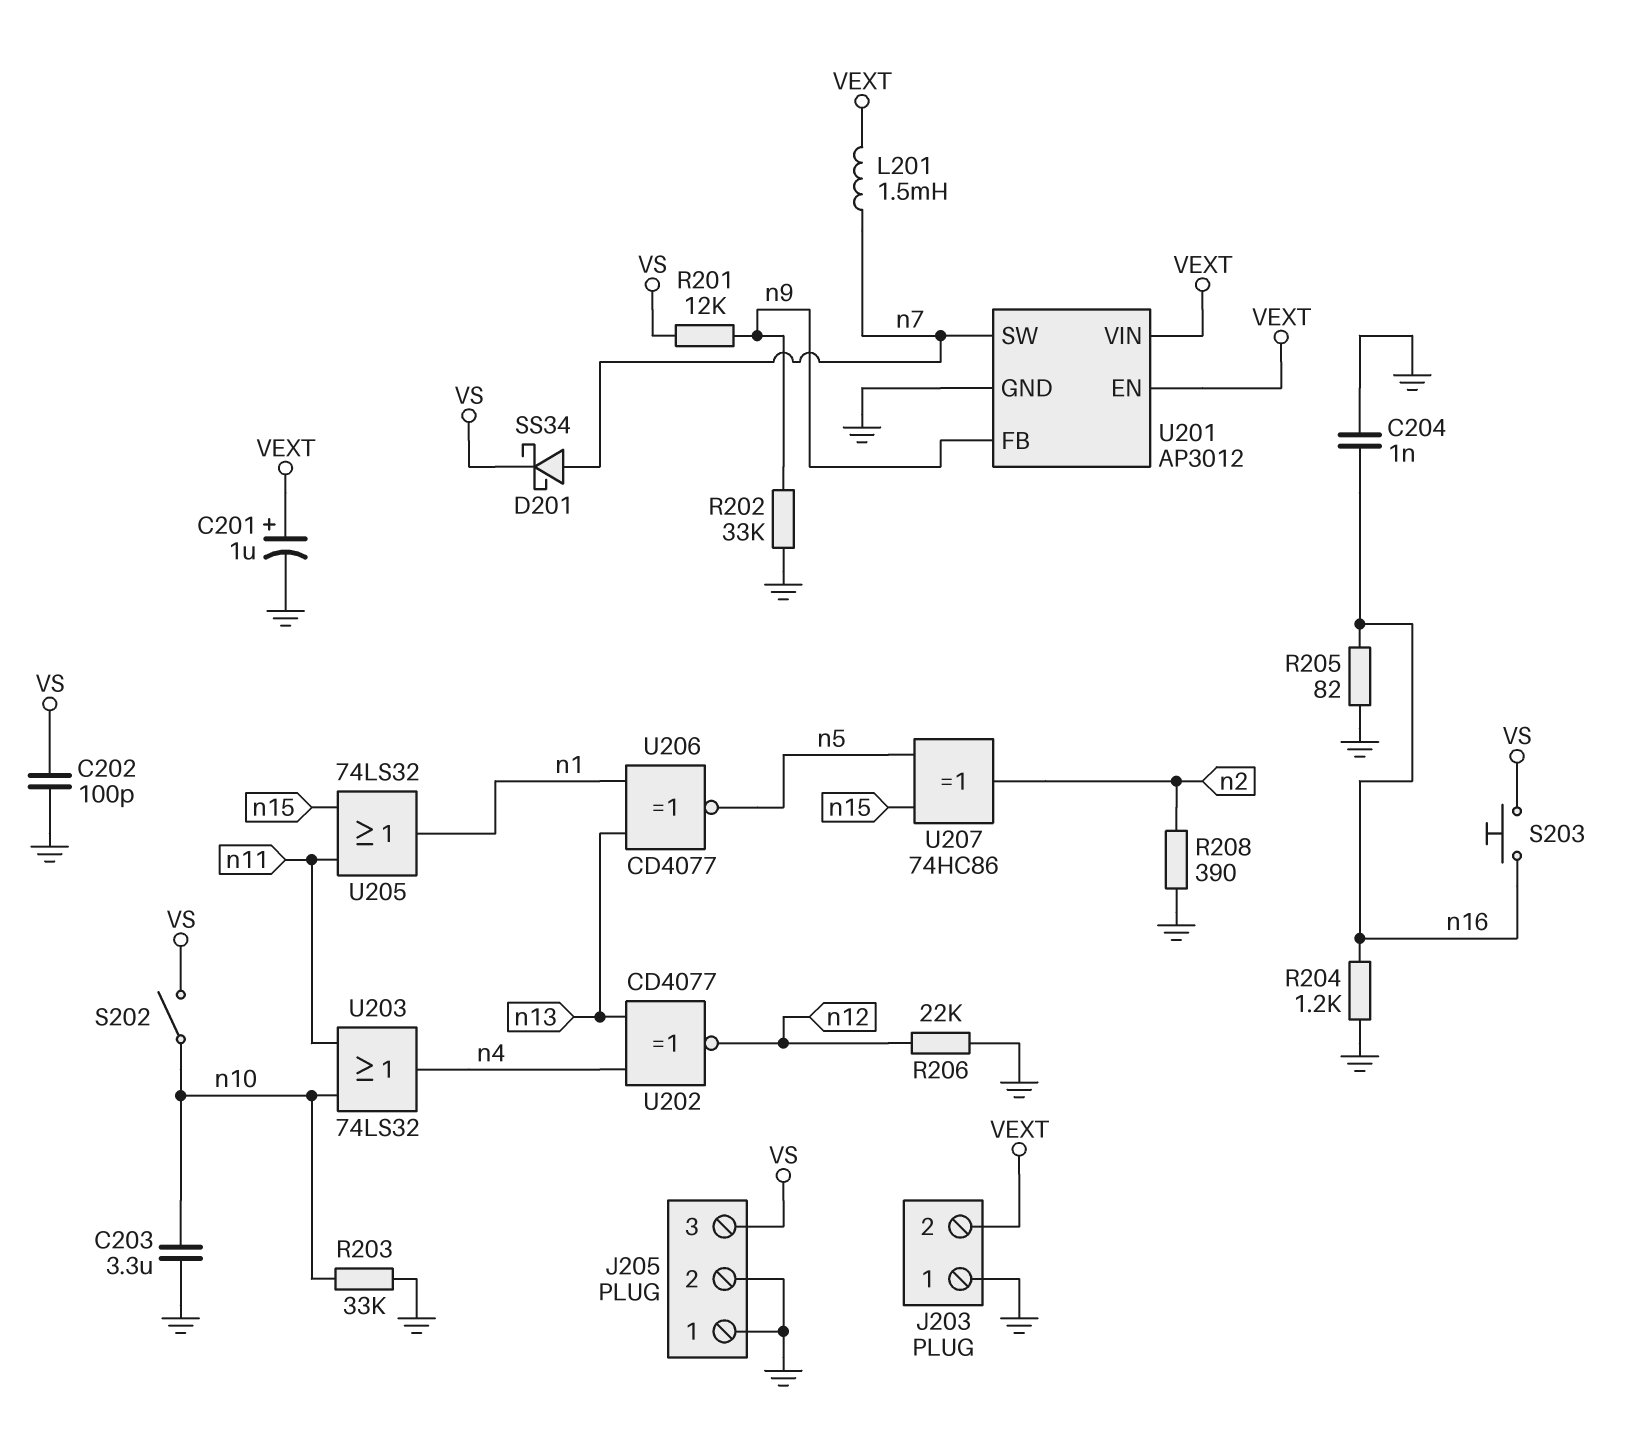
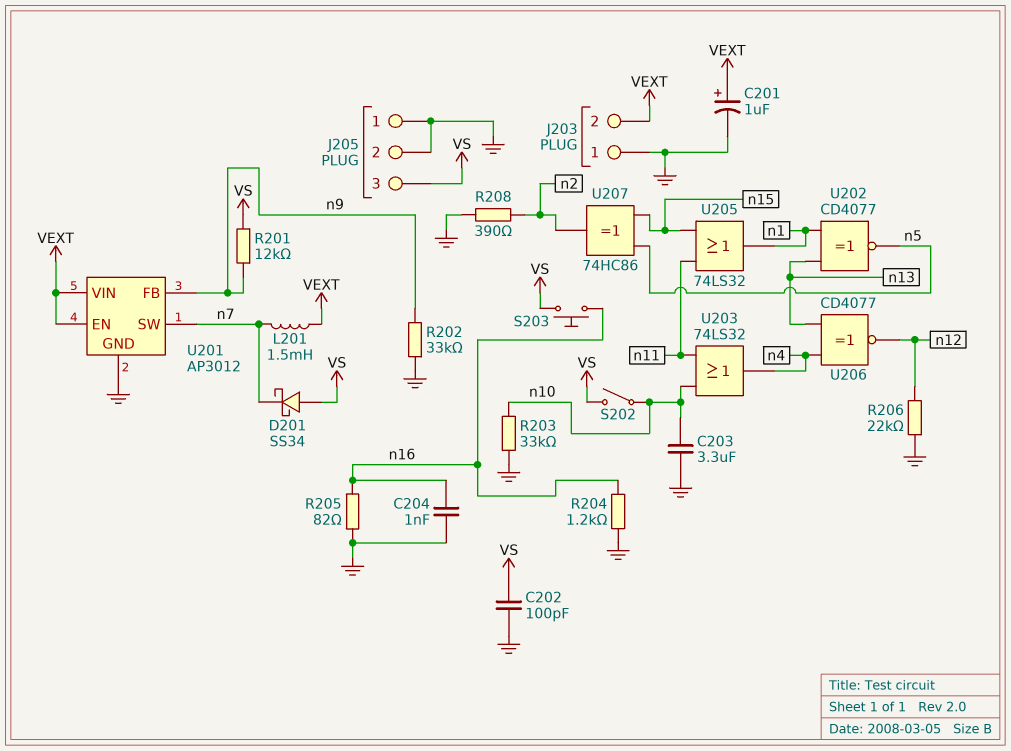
D201: schottky SS34 (A n7, K VS) -> schottky SS34 (A VS, K n7)
U202: XNOR CD4077 (in n4, in n13, out n12) -> XNOR CD4077 (in n1, in n13, out n5)
U206: XNOR CD4077 (in n1, in n13, out n5) -> XNOR CD4077 (in n4, in n13, out n12)

